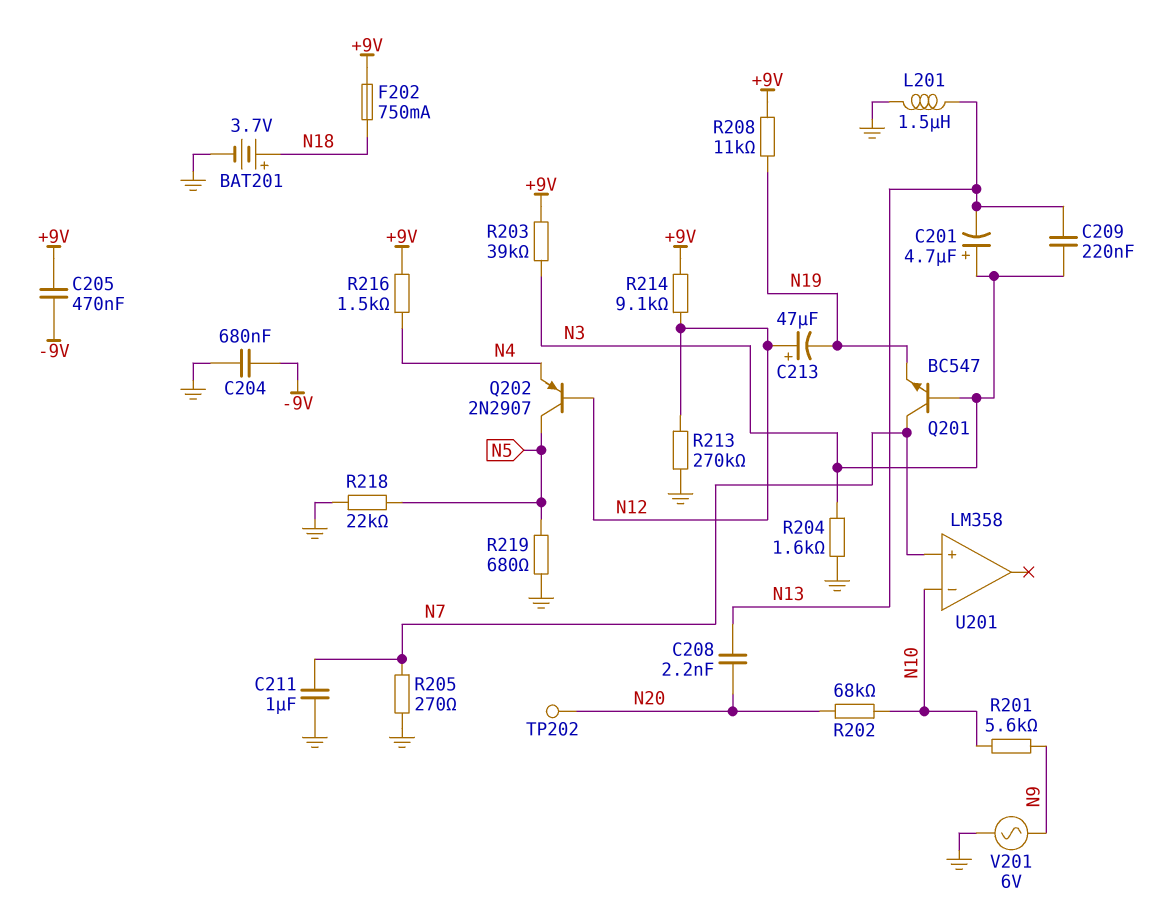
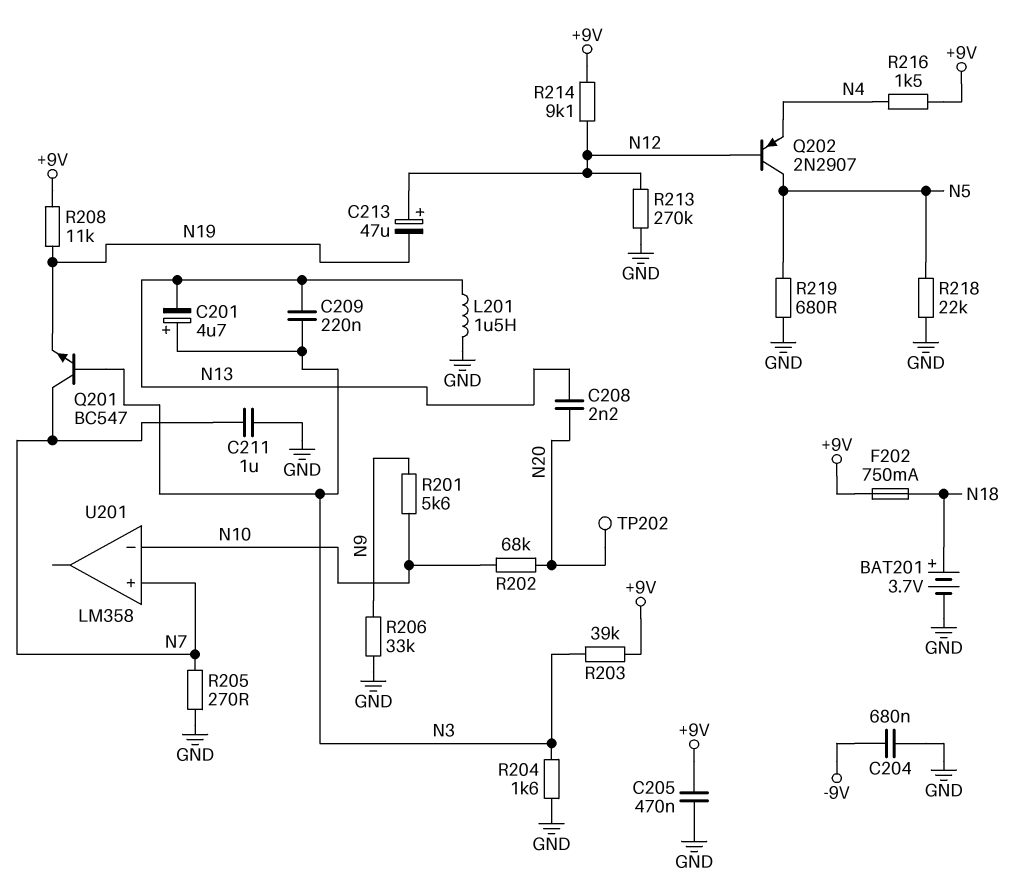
C205: 470nF (+9V, -9V) -> 470nF (+9V, GND)
R206: none -> 33k (GND, N9)
V201: AC 6V (GND, N9) -> none

